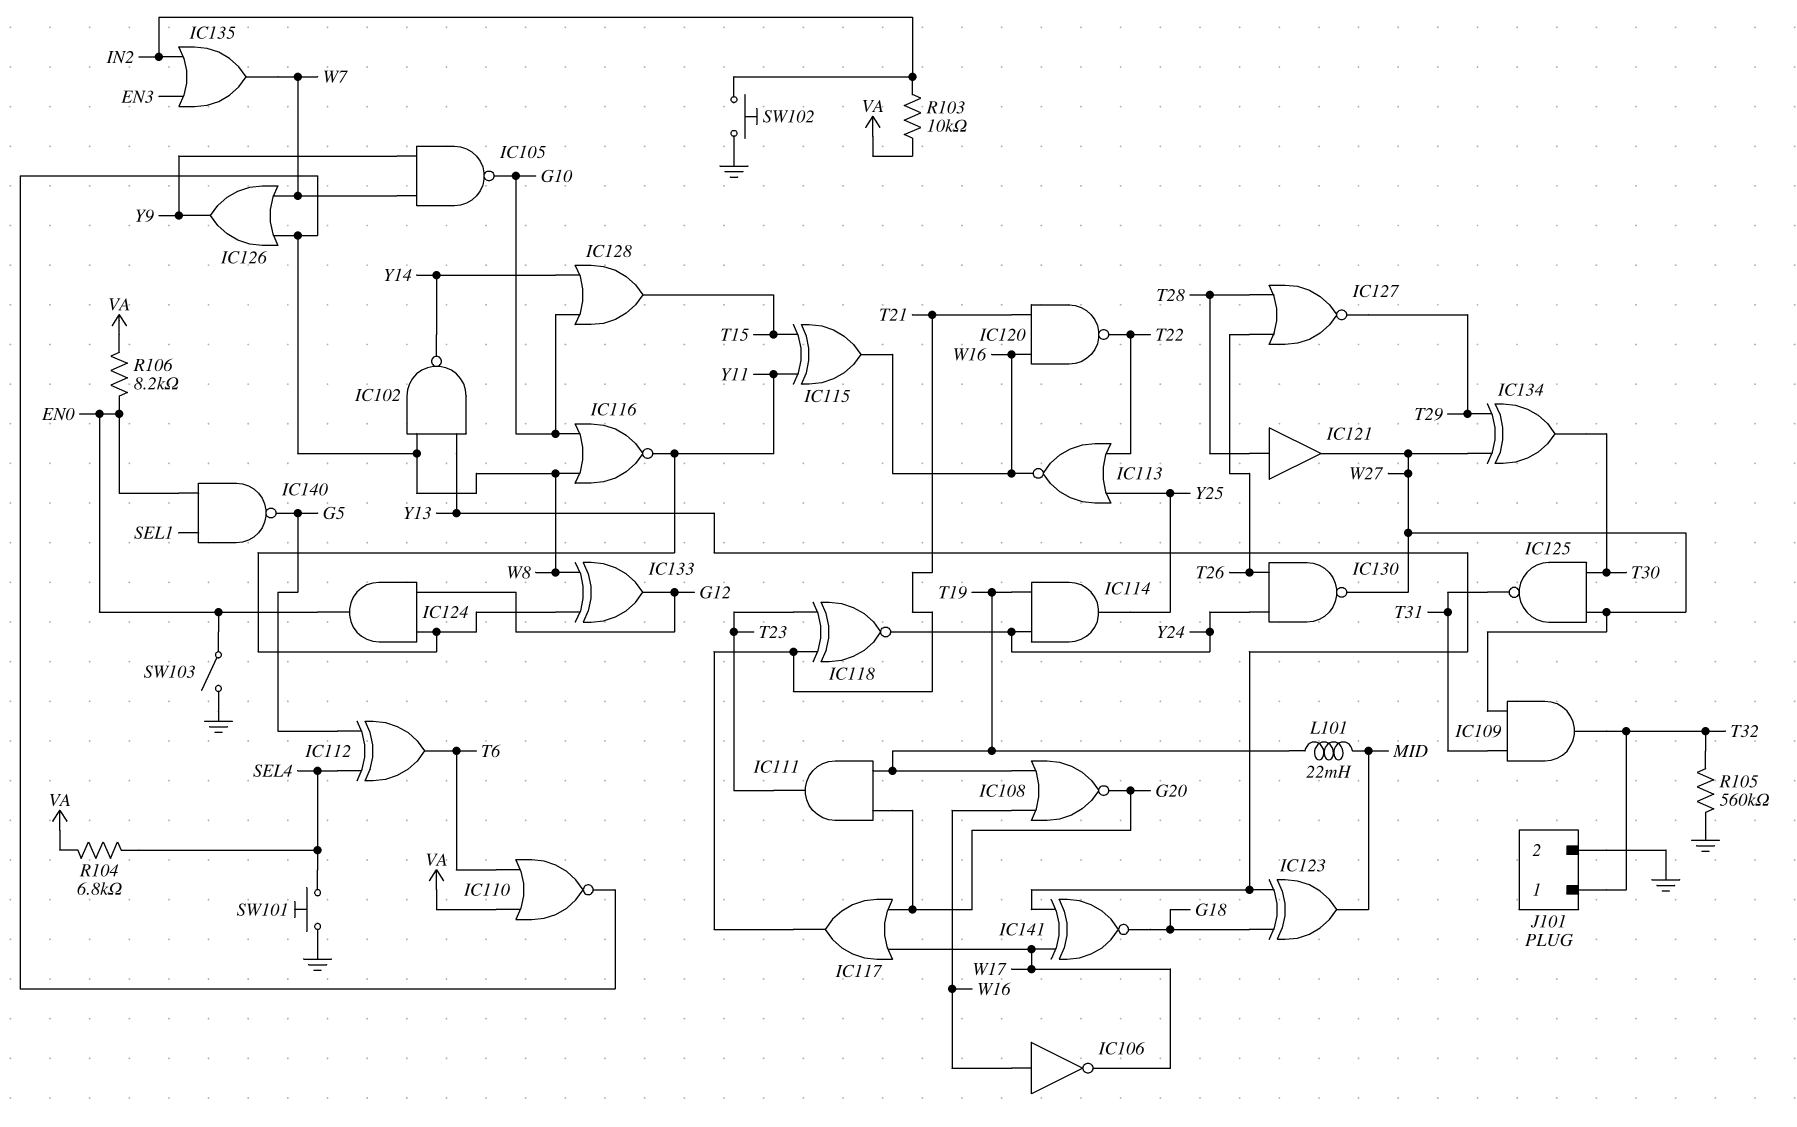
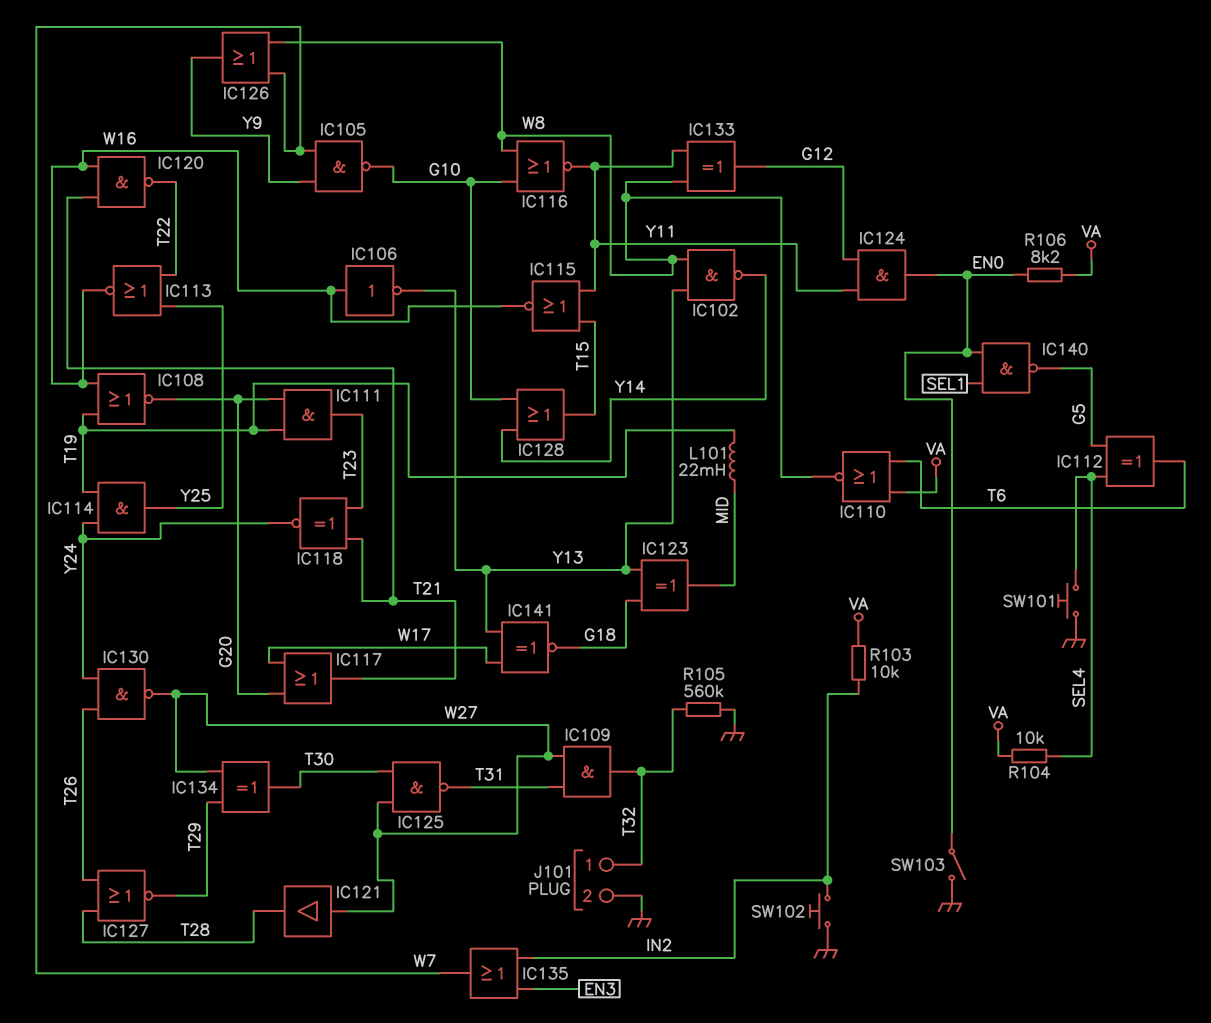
IC106: NOT (in W16, out W17) -> NOT (in W16, out Y13)
IC115: XOR (in T15, in Y11, out W16) -> NOR (in T15, in Y11, out W16)
IC121: buffer (in T28, out W27) -> buffer (in W27, out T28)
R104: 6.8k (SEL4, VA) -> 10k (SEL4, VA)

